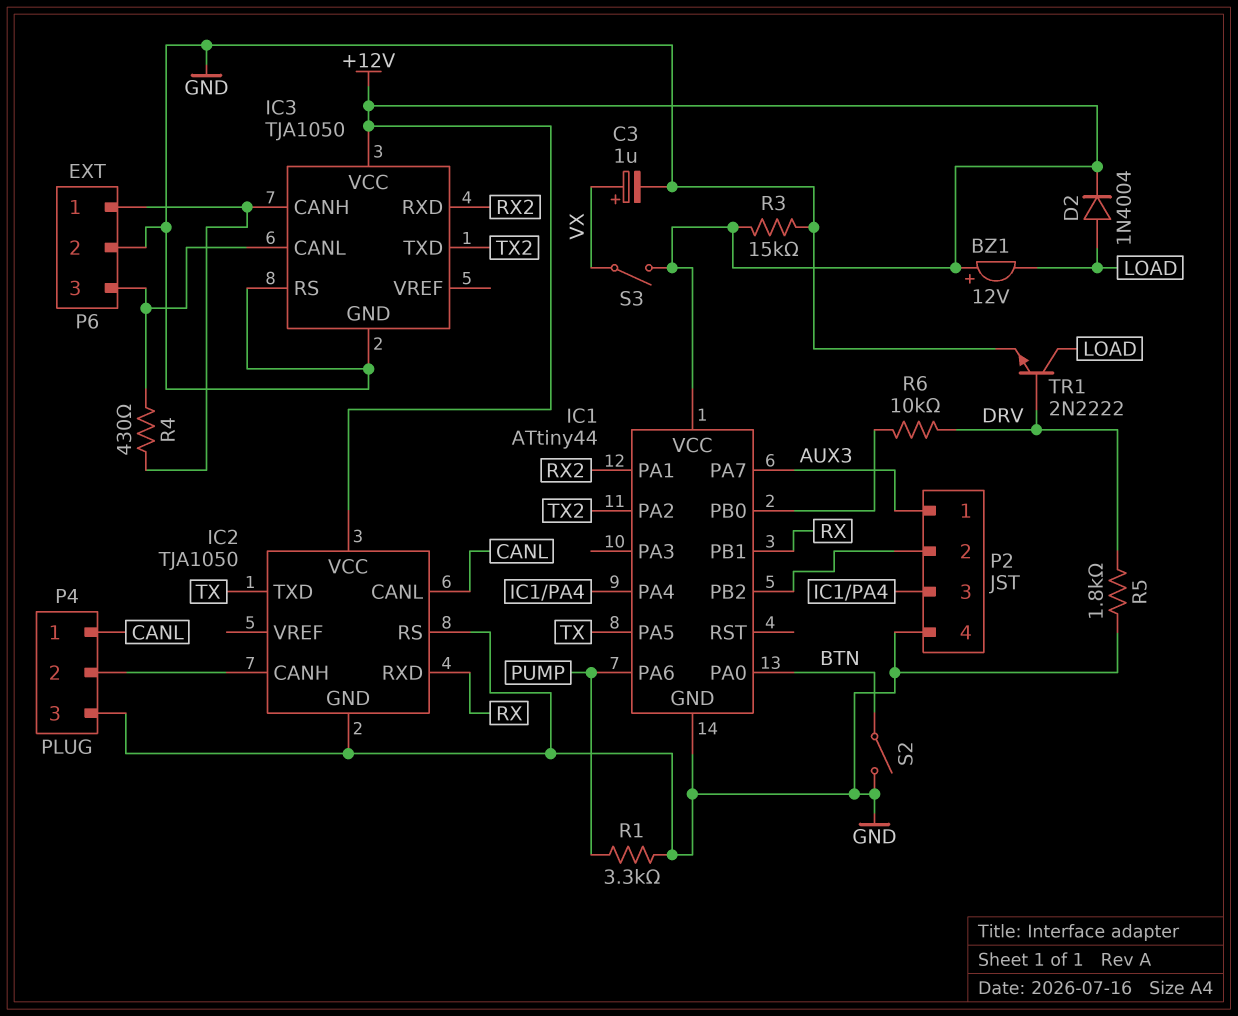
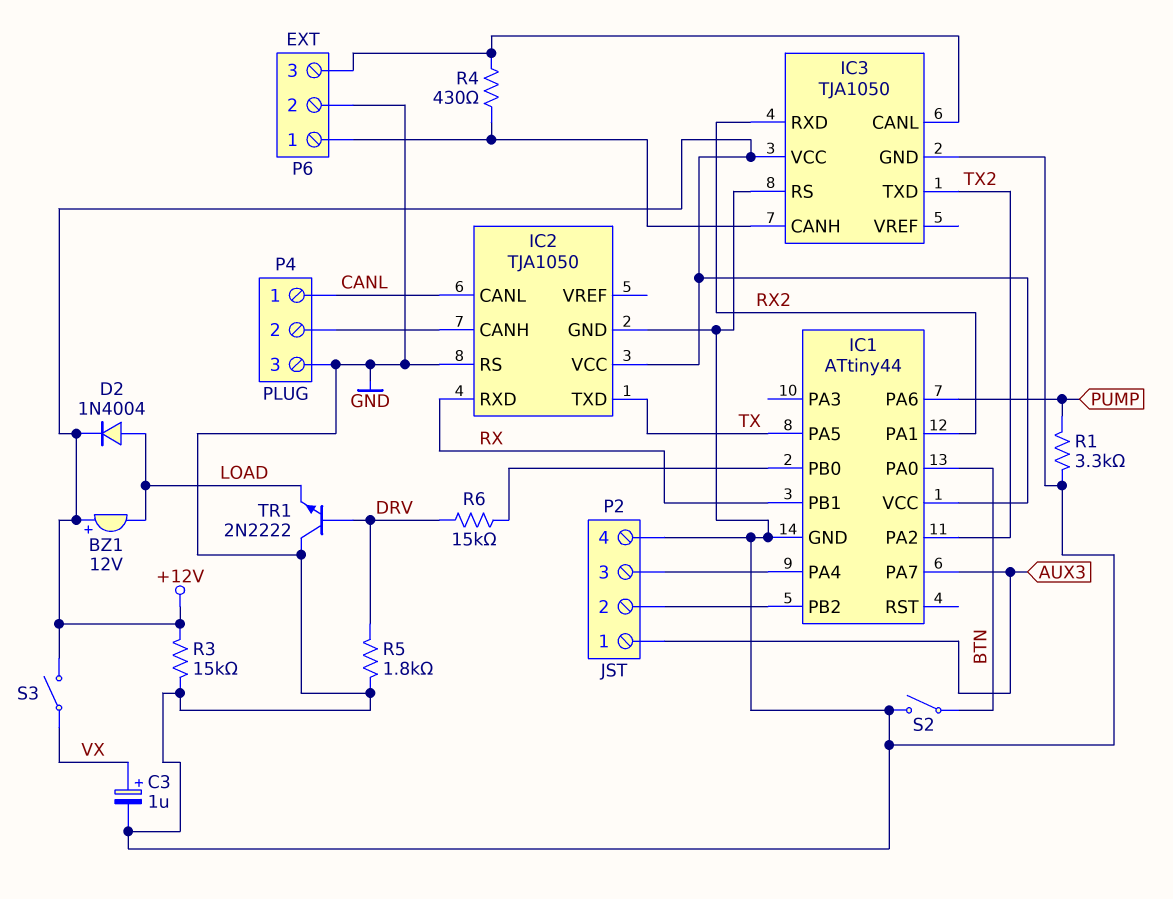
R6: 10k (DRV, IC1/PB0) -> 15k (DRV, IC1/PB0)
TR1: NPN 2N2222 (B DRV, C LOAD, E GND) -> NPN 2N2222 (B DRV, C GND, E LOAD)

